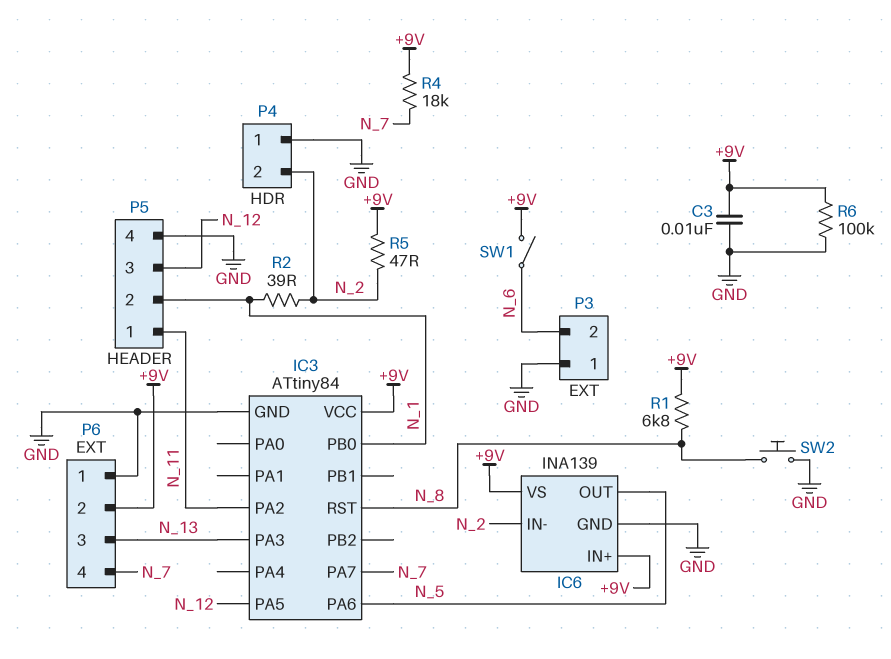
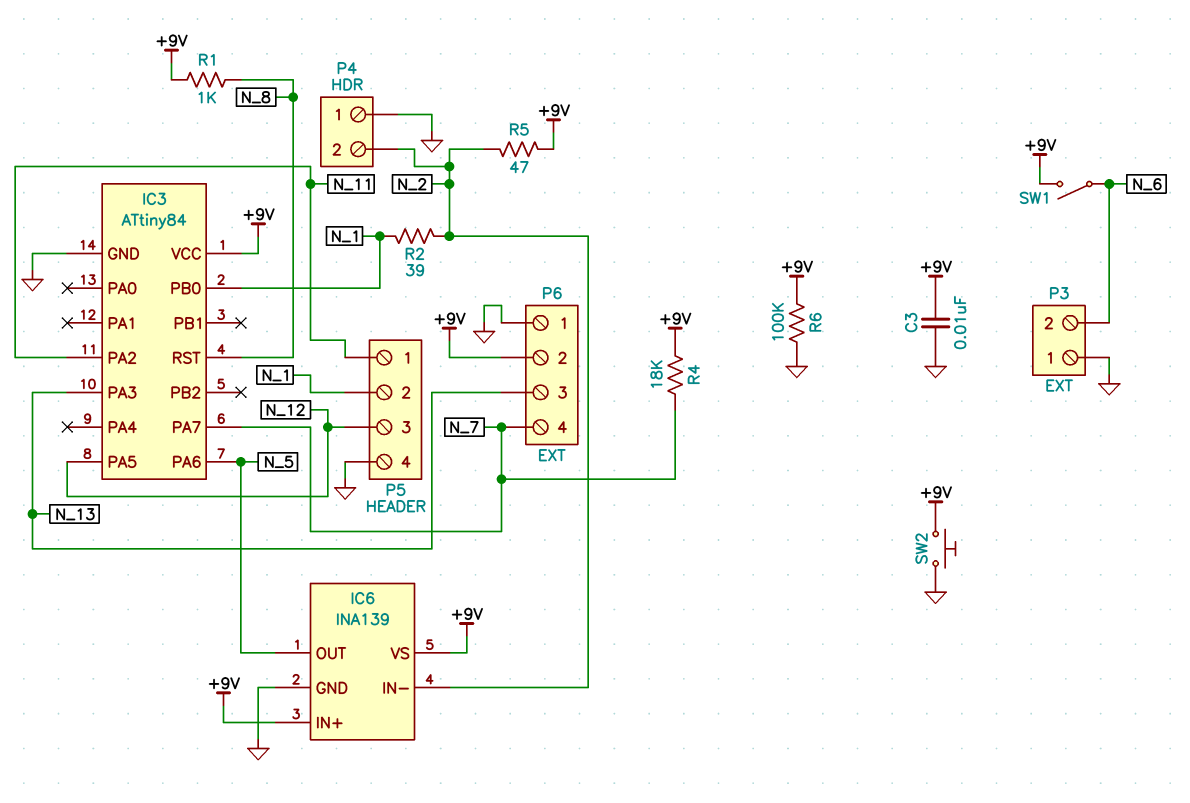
R1: 6.8k (+9V, N_8) -> 1k (+9V, N_8)
SW2: button (GND, N_8) -> button (+9V, GND)

